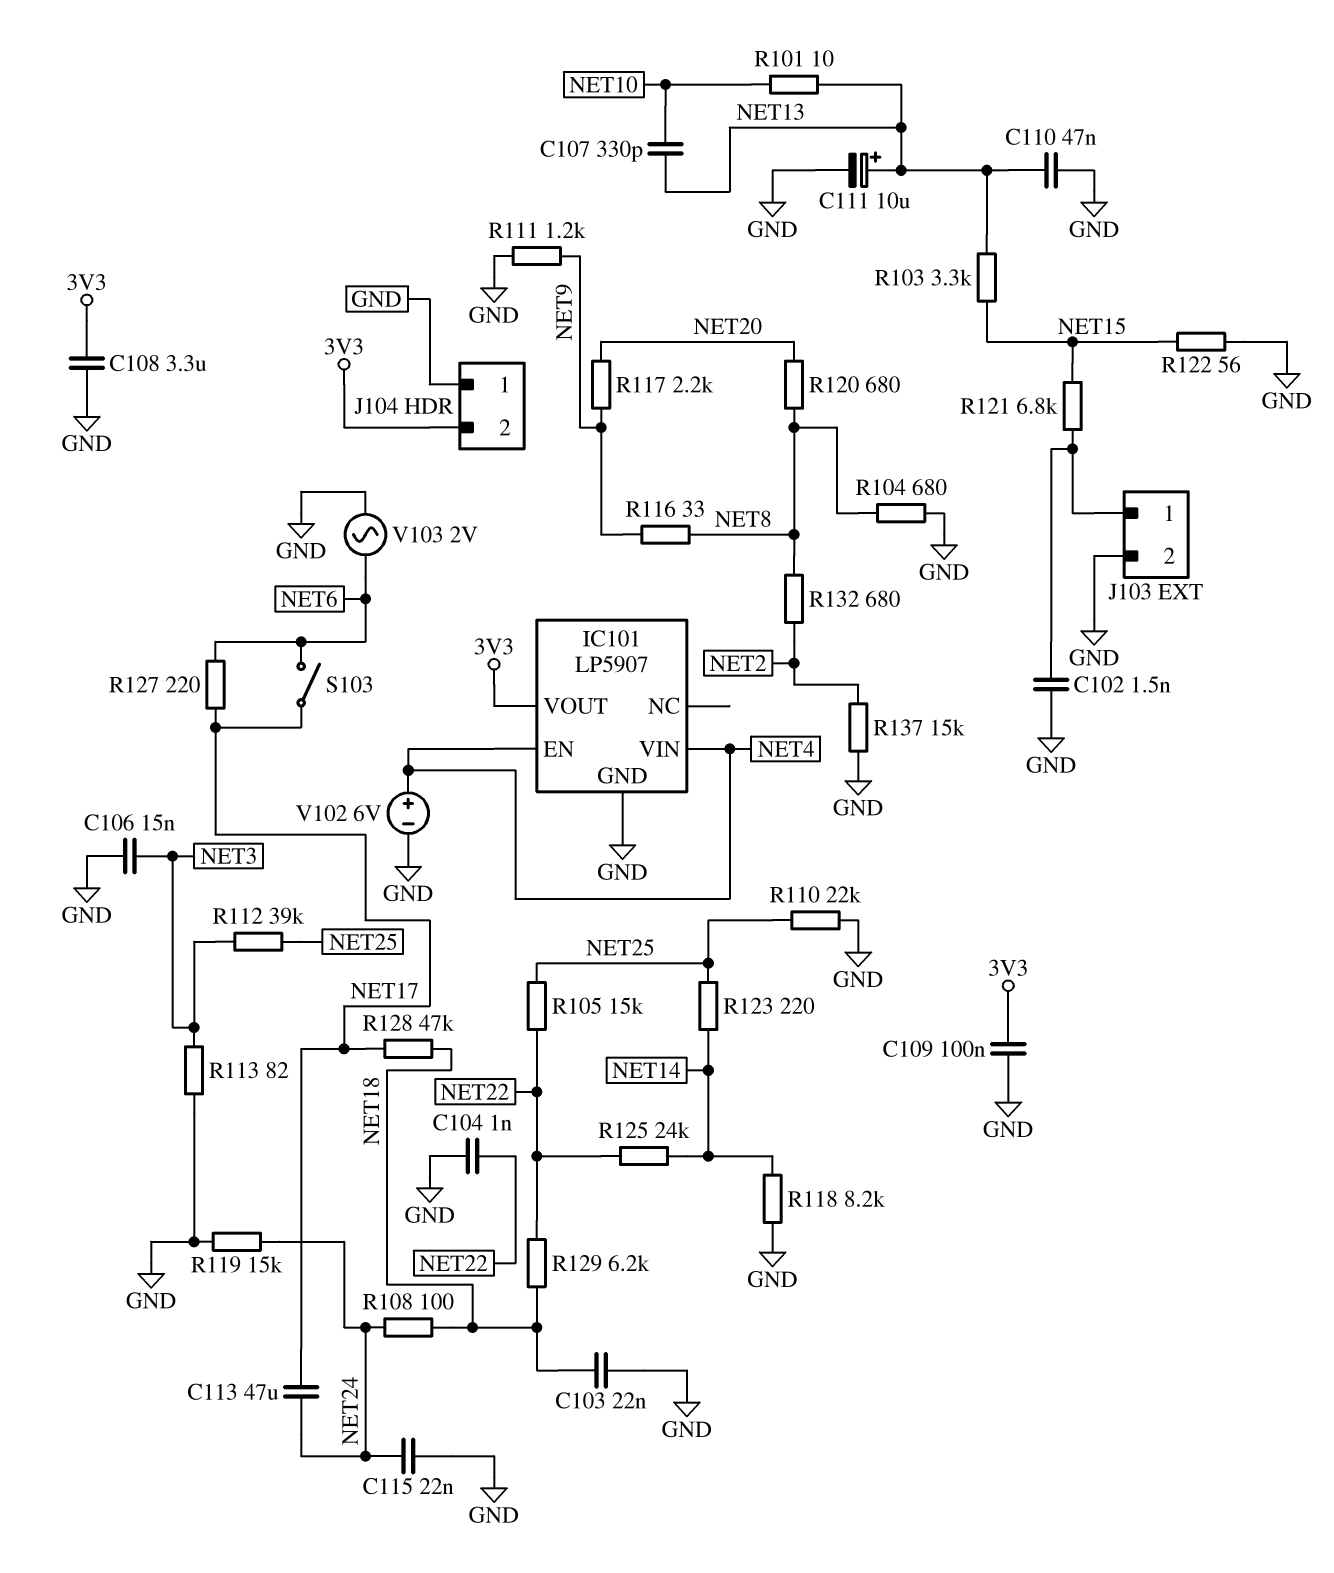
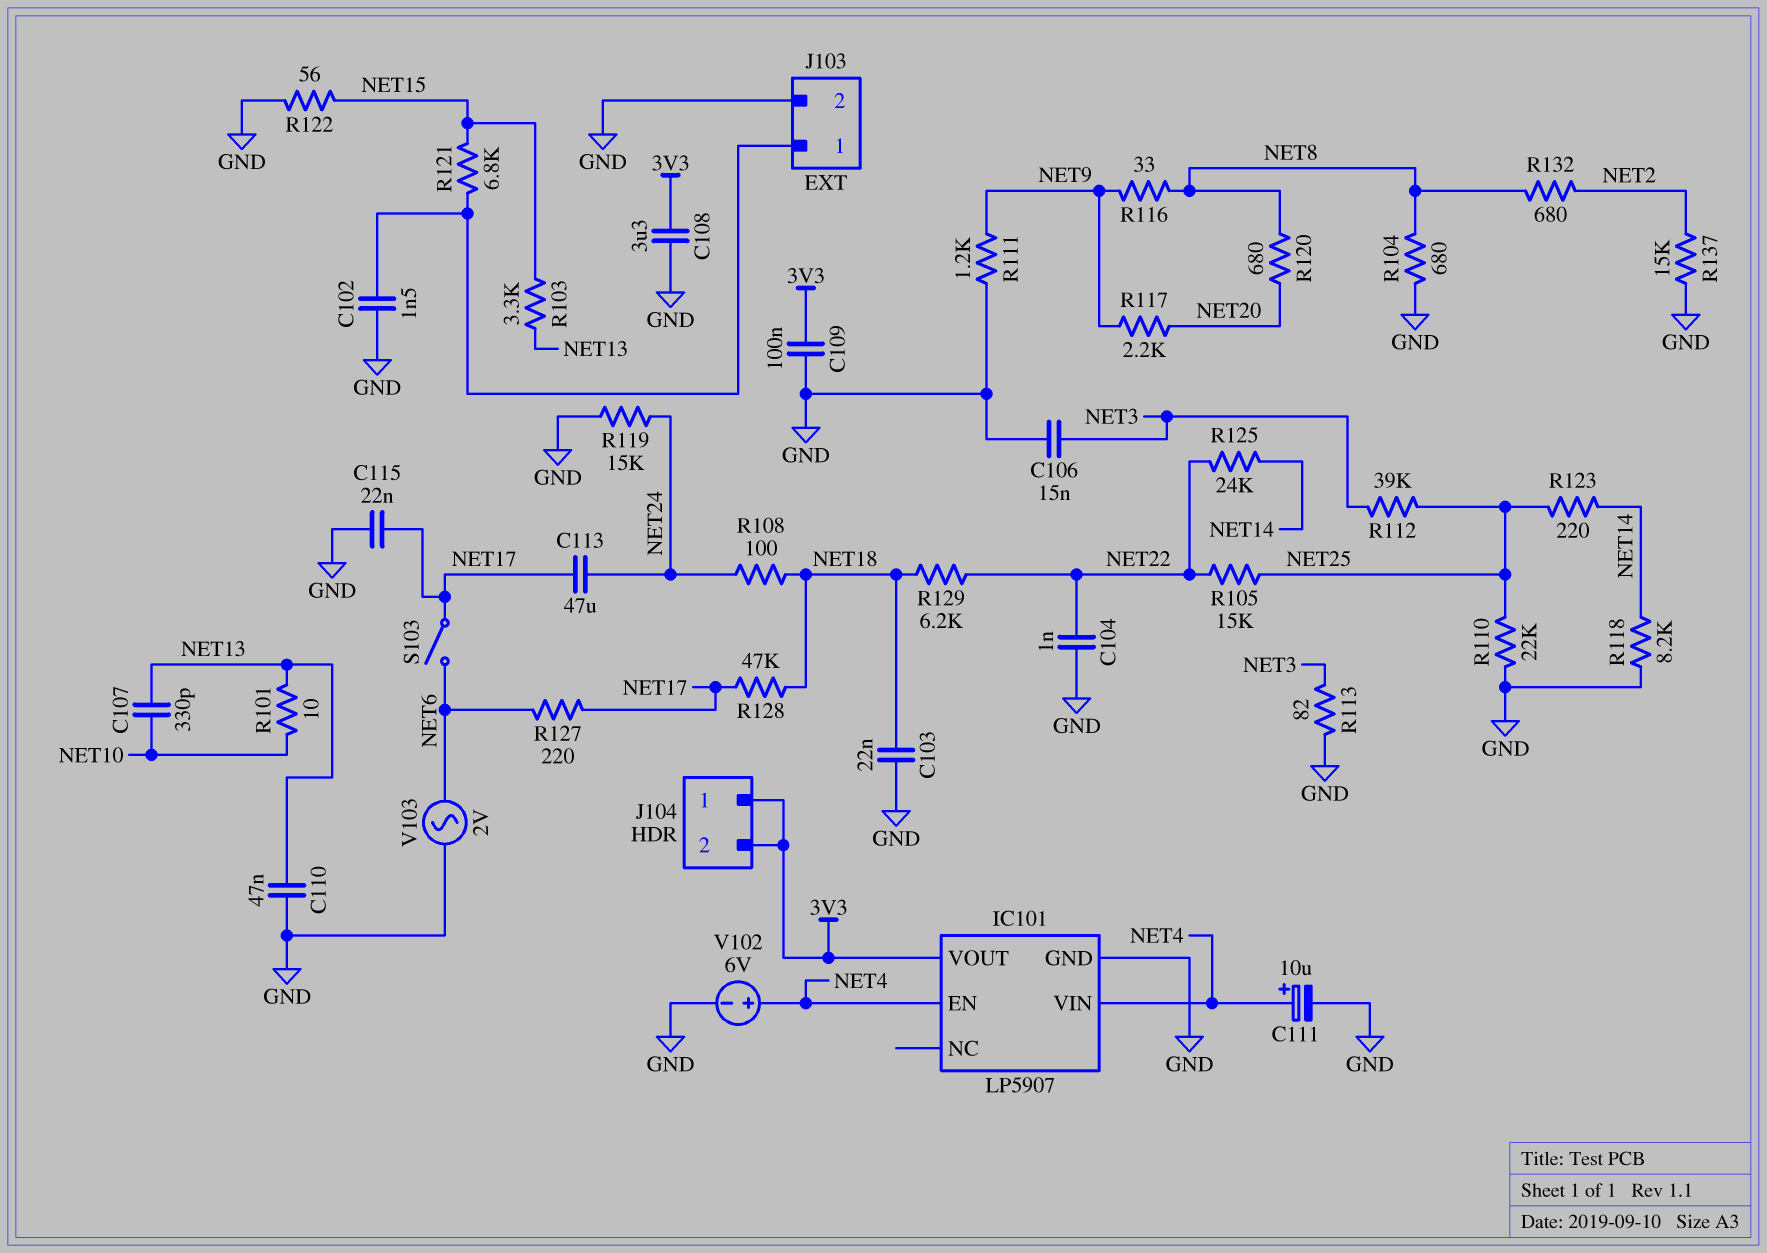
C111: 10uF (plus NET13, minus GND) -> 10uF (plus NET4, minus GND)
C115: 22nF (GND, NET24) -> 22nF (GND, NET17)
J104 pin 1: GND -> 3V3

